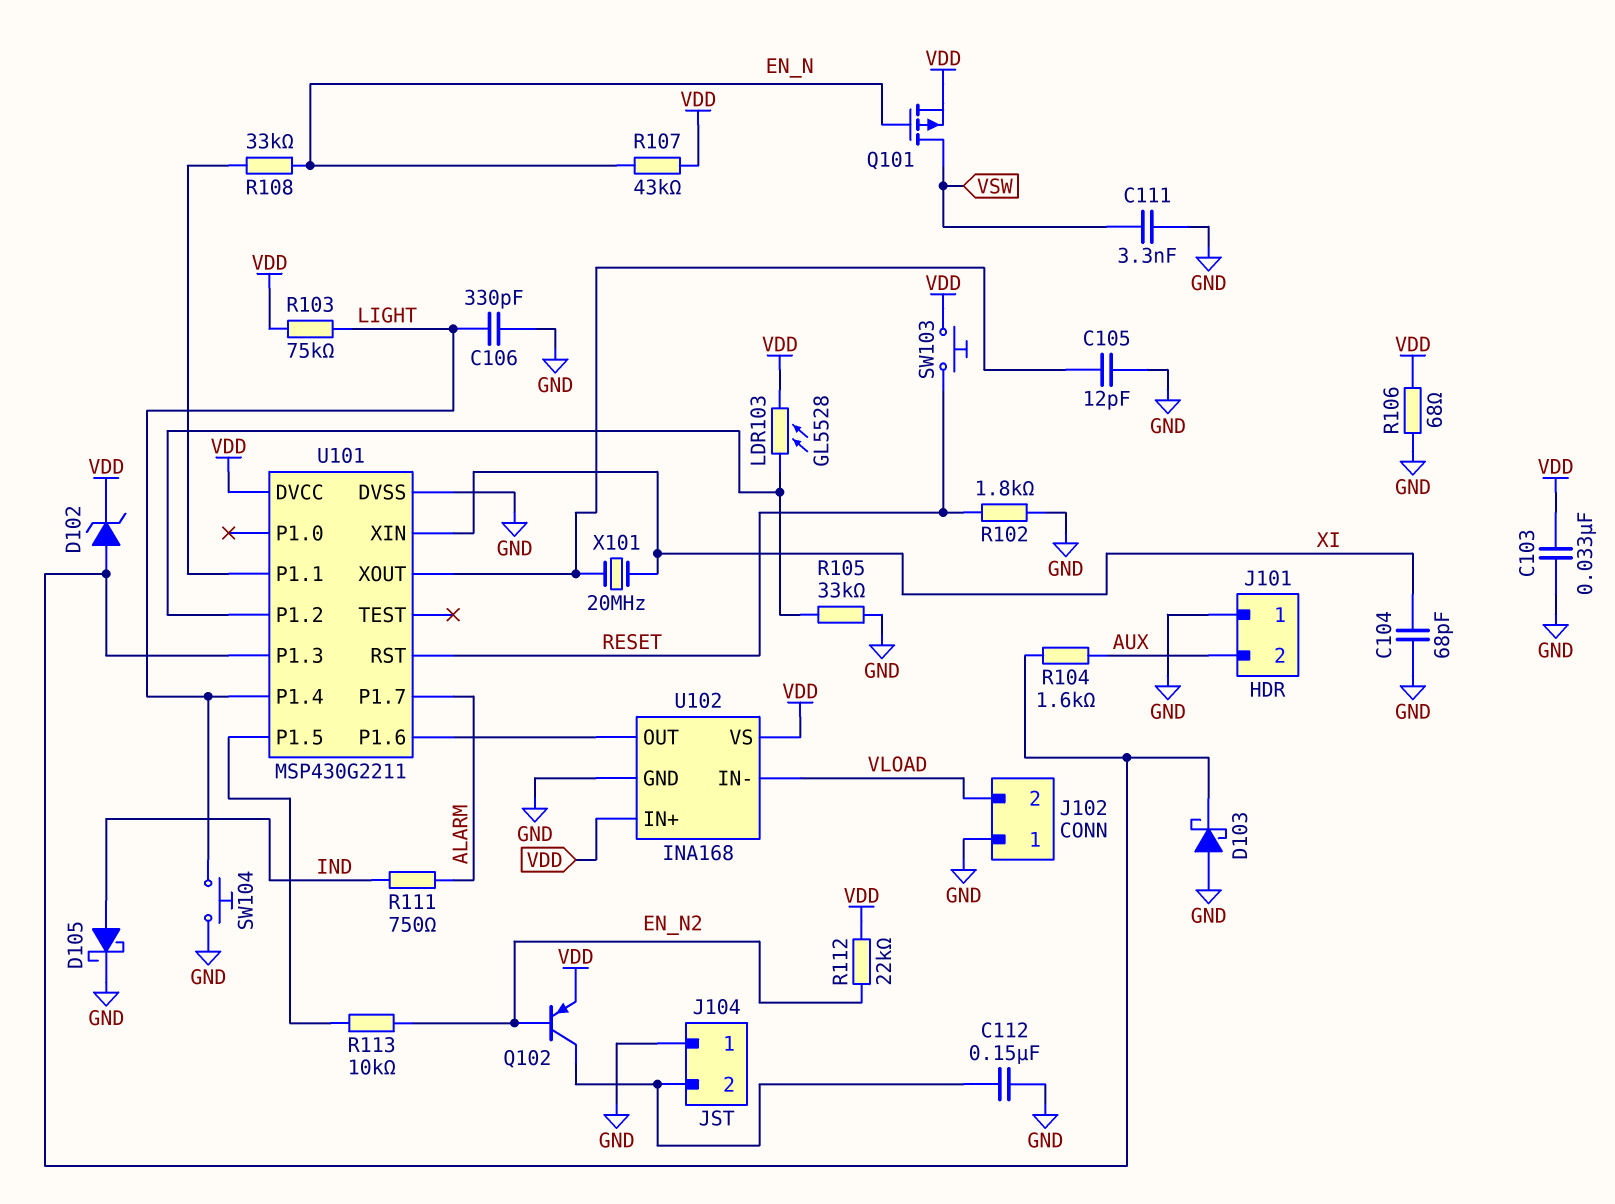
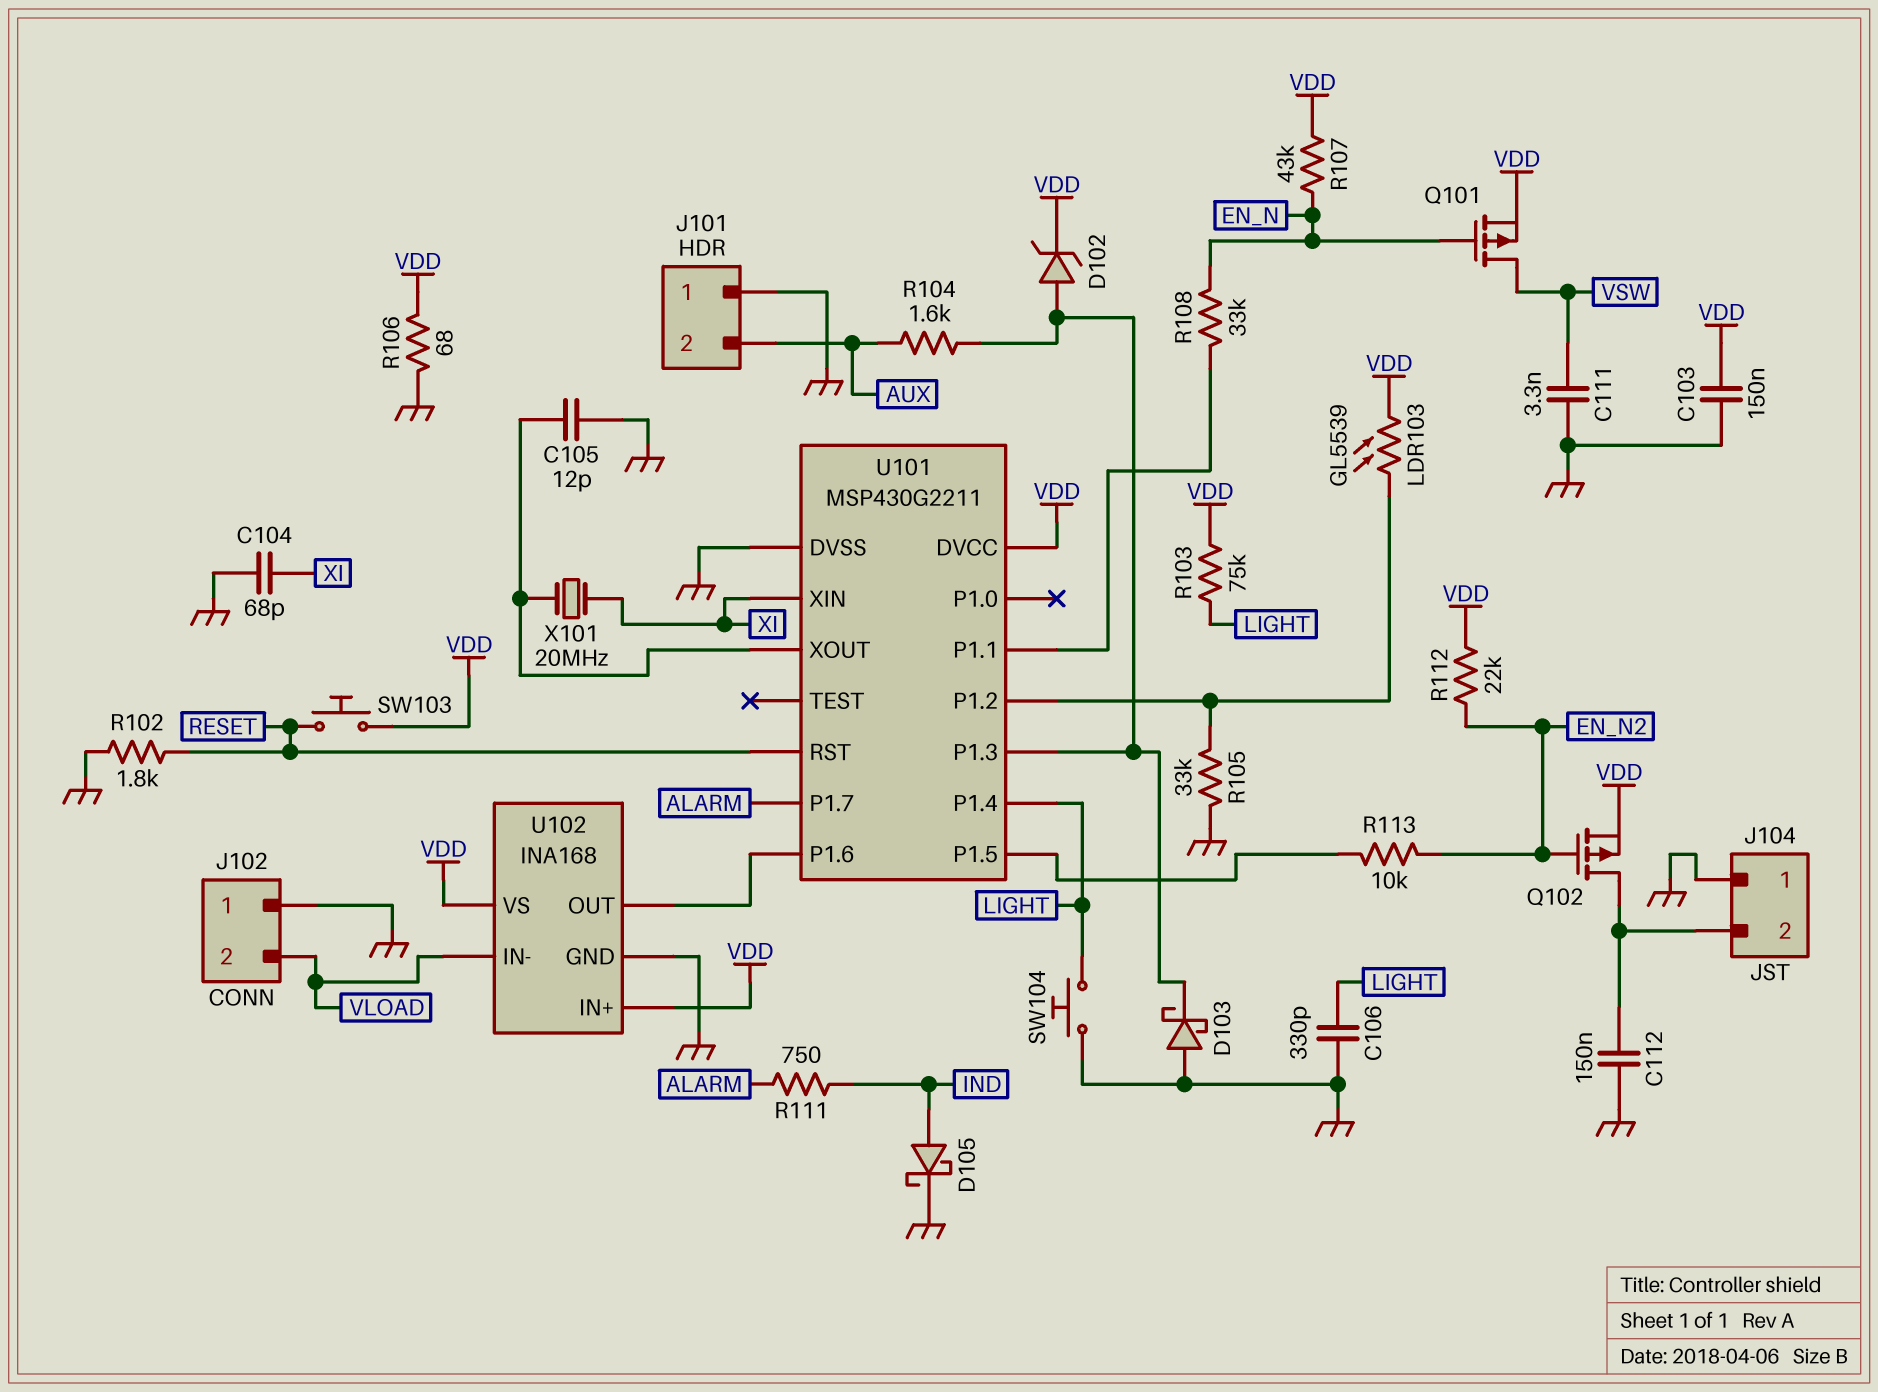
C103: 33nF (GND, VDD) -> 150nF (GND, VDD)
LDR103: GL5528 (U101/P1.2, VDD) -> GL5539 (U101/P1.2, VDD)
Q102: PNP (B EN_N2, C J104/2, E VDD) -> PMOS (G EN_N2, D J104/2, S VDD)

